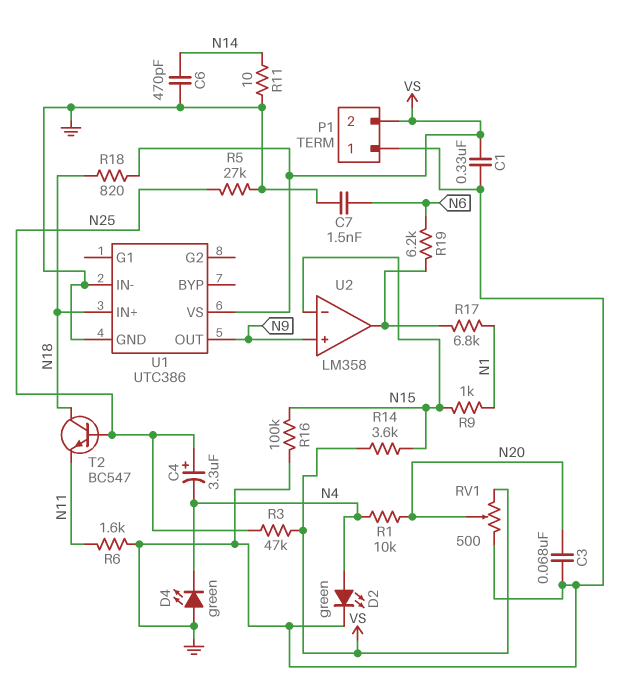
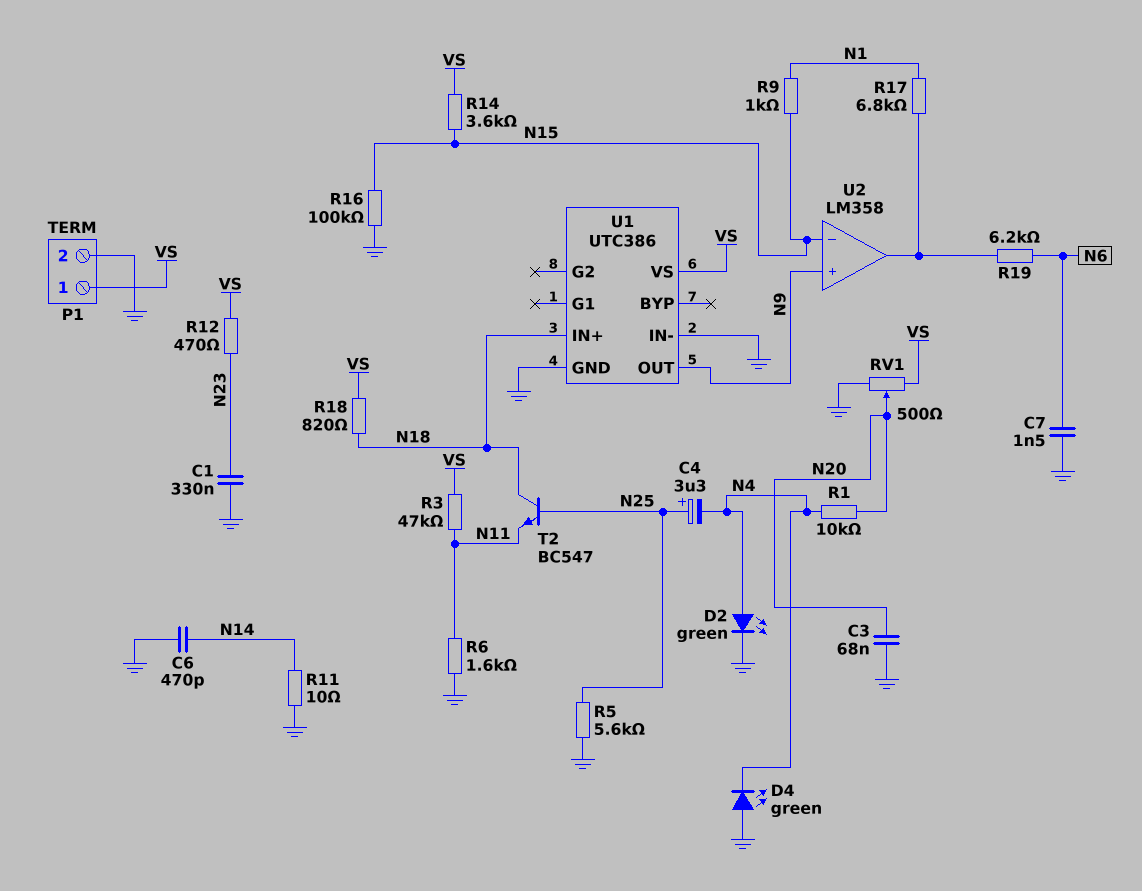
C1: 330nF (GND, VS) -> 330nF (GND, N23)
P1 pin 1: GND -> VS
P1 pin 2: VS -> GND
R3: 47k (N25, VS) -> 47k (N11, VS)
R5: 27k (GND, N25) -> 5.6k (GND, N25)
R12: none -> 470 (N23, VS)

